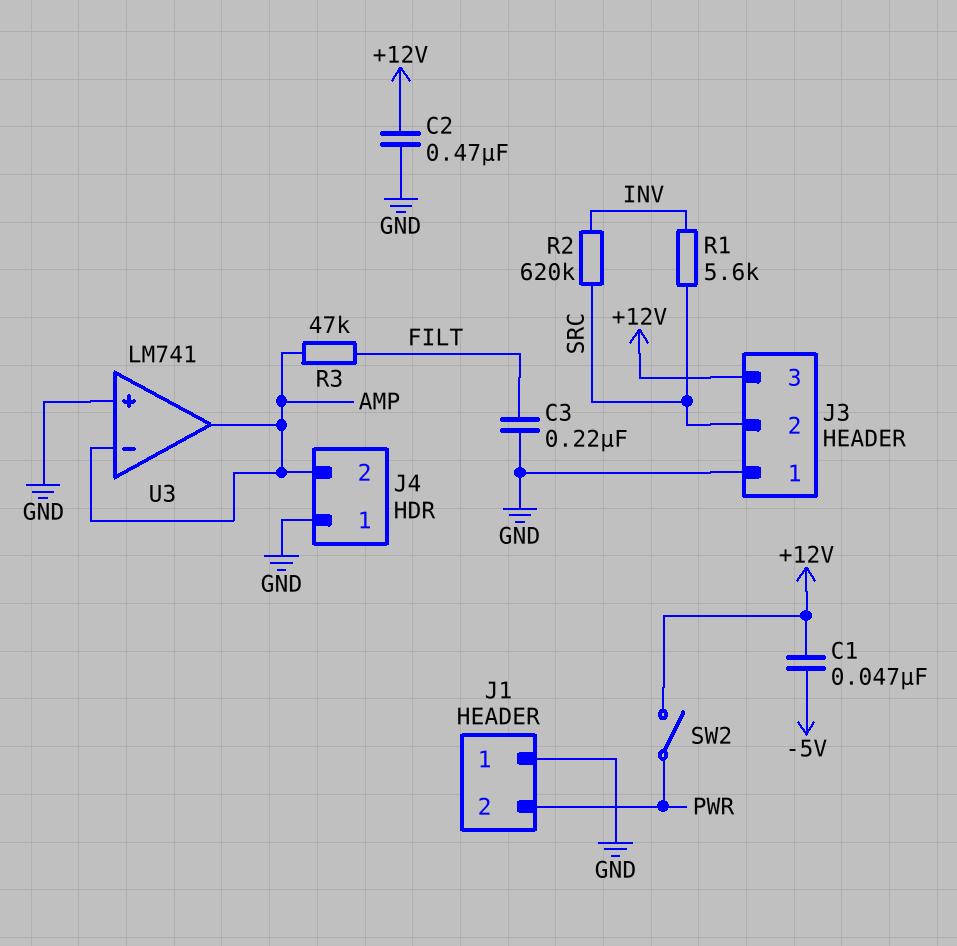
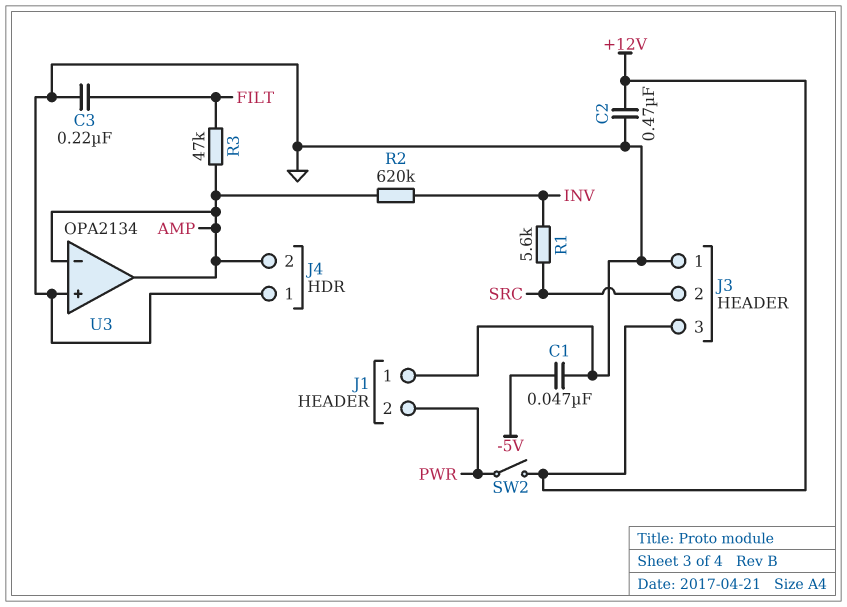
C1: 47nF (+12V, -5V) -> 47nF (-5V, GND)
R2: 620k (INV, SRC) -> 620k (AMP, INV)
U3: LM741 -> OPA2134

